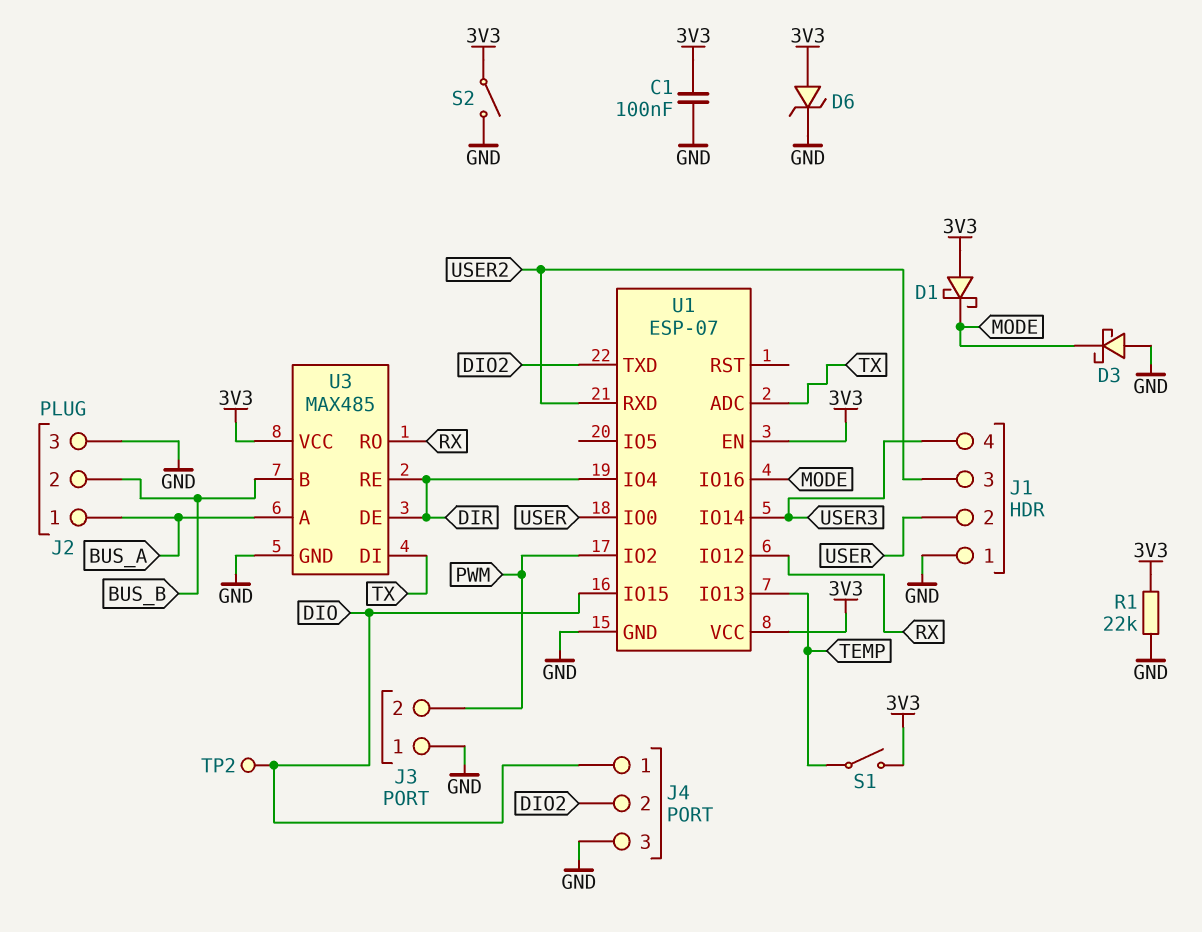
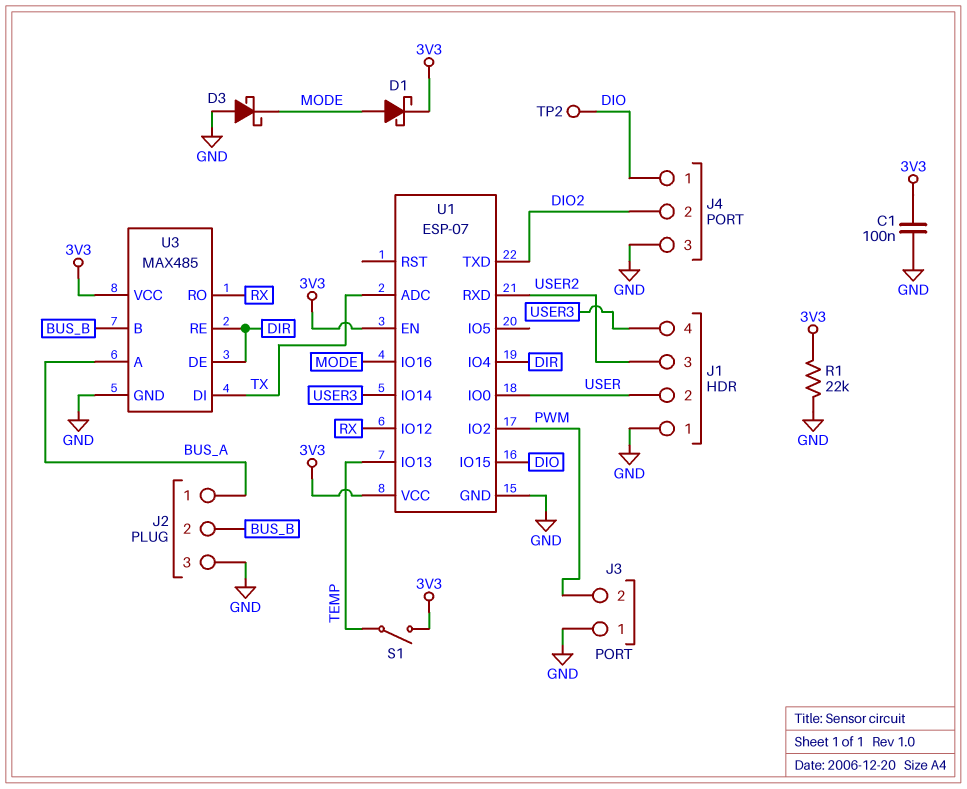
D1: schottky (A 3V3, K MODE) -> schottky (A MODE, K 3V3)
D6: zener (A 3V3, K GND) -> none
S2: switch (3V3, GND) -> none

